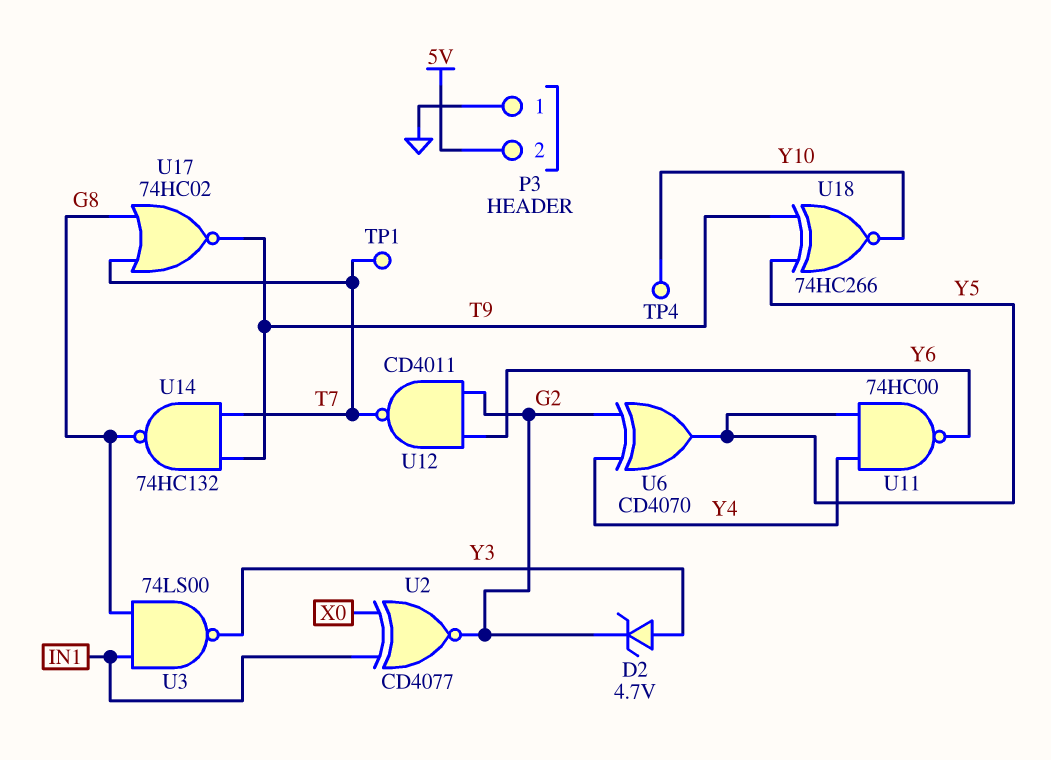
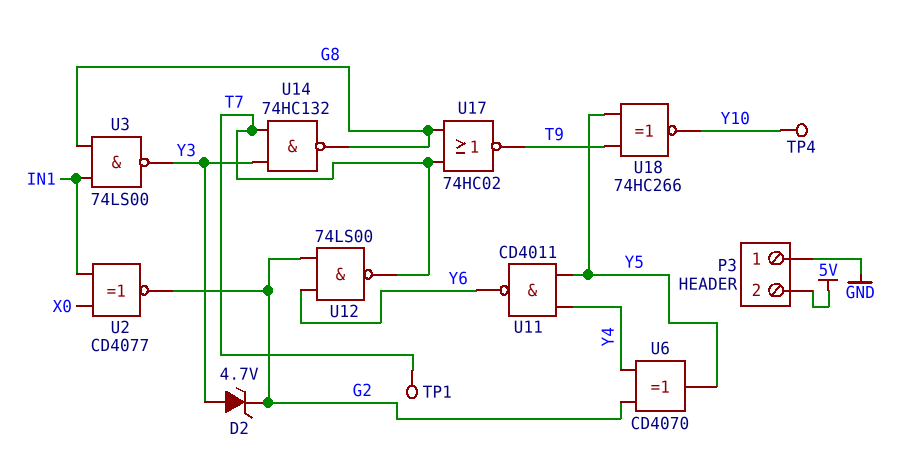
U11: NAND 74HC00 (in Y4, in Y5, out Y6) -> NAND CD4011 (in Y4, in Y5, out Y6)
U12: NAND CD4011 (in G2, in Y6, out T7) -> NAND 74LS00 (in G2, in Y6, out T7)
U14: NAND 74HC132 (in T7, in T9, out G8) -> NAND 74HC132 (in T7, in Y3, out G8)

